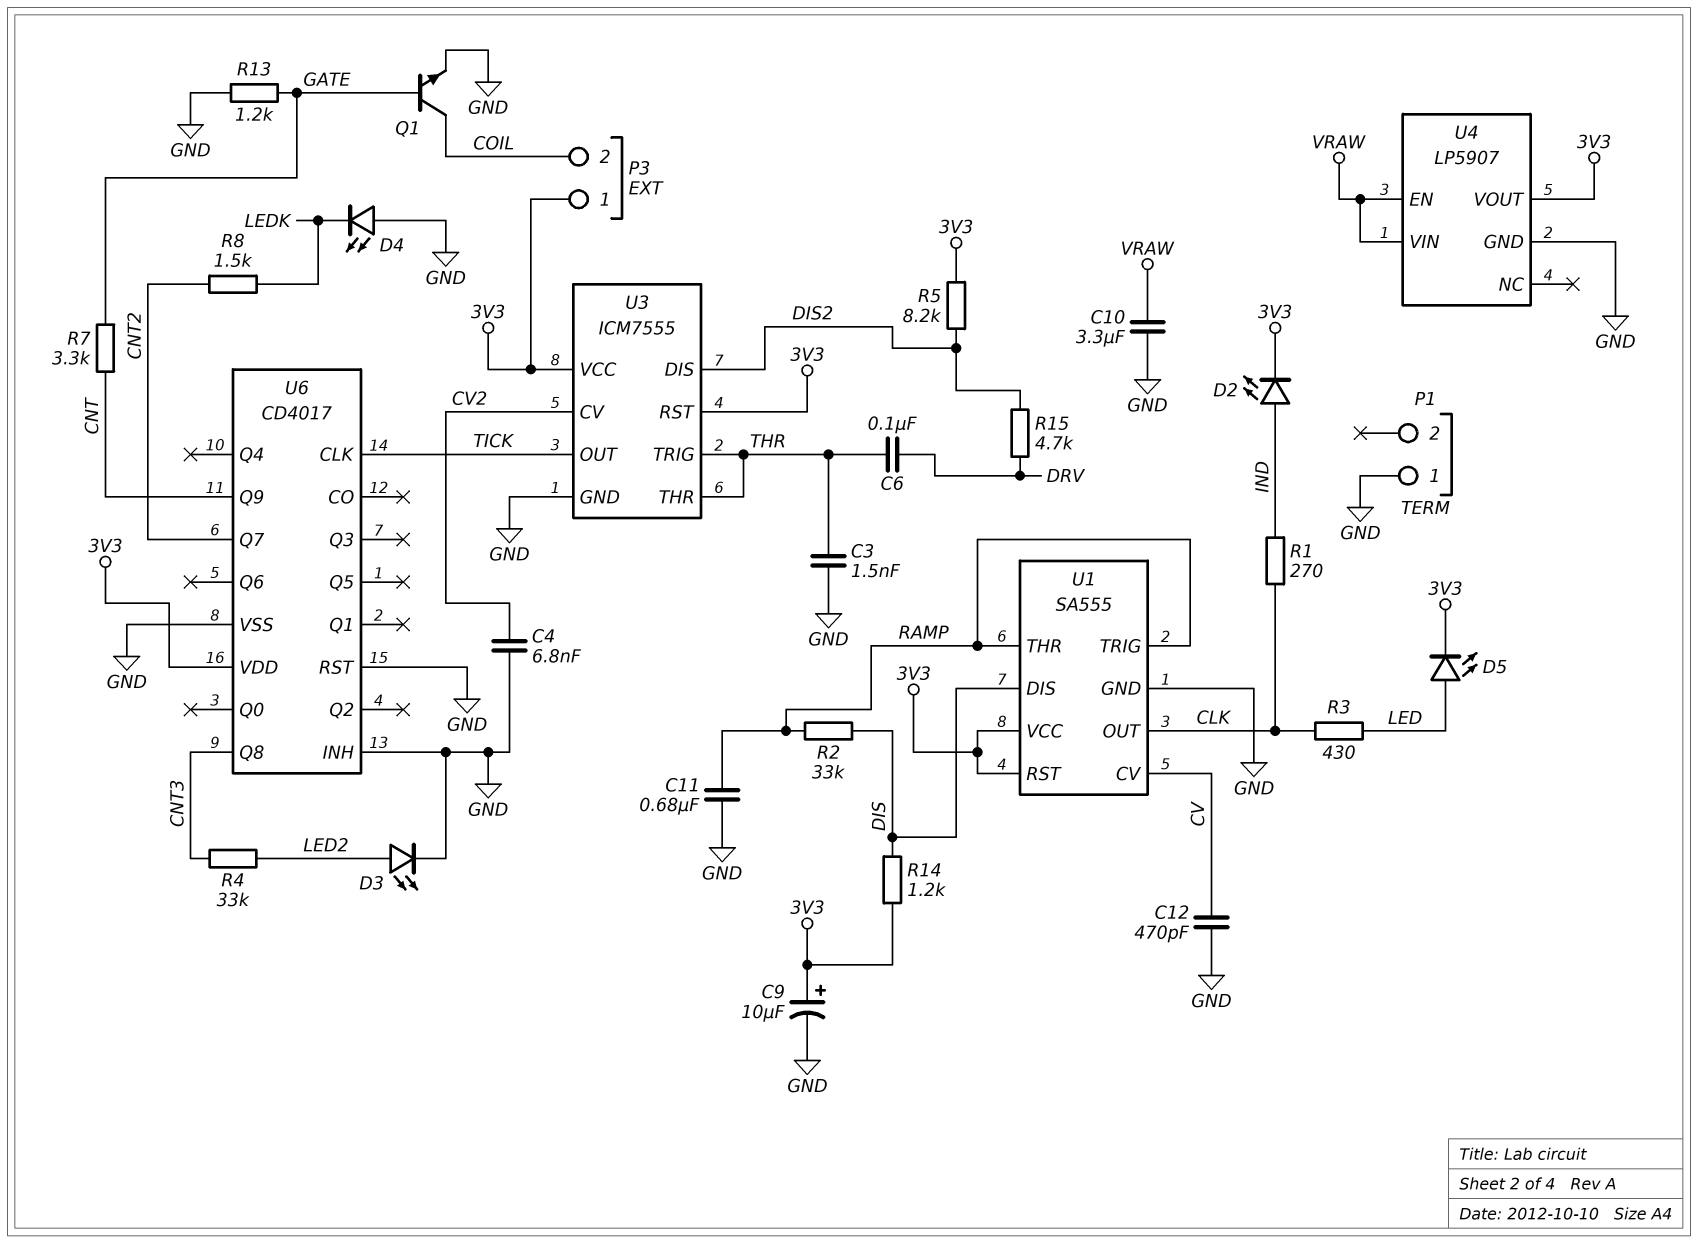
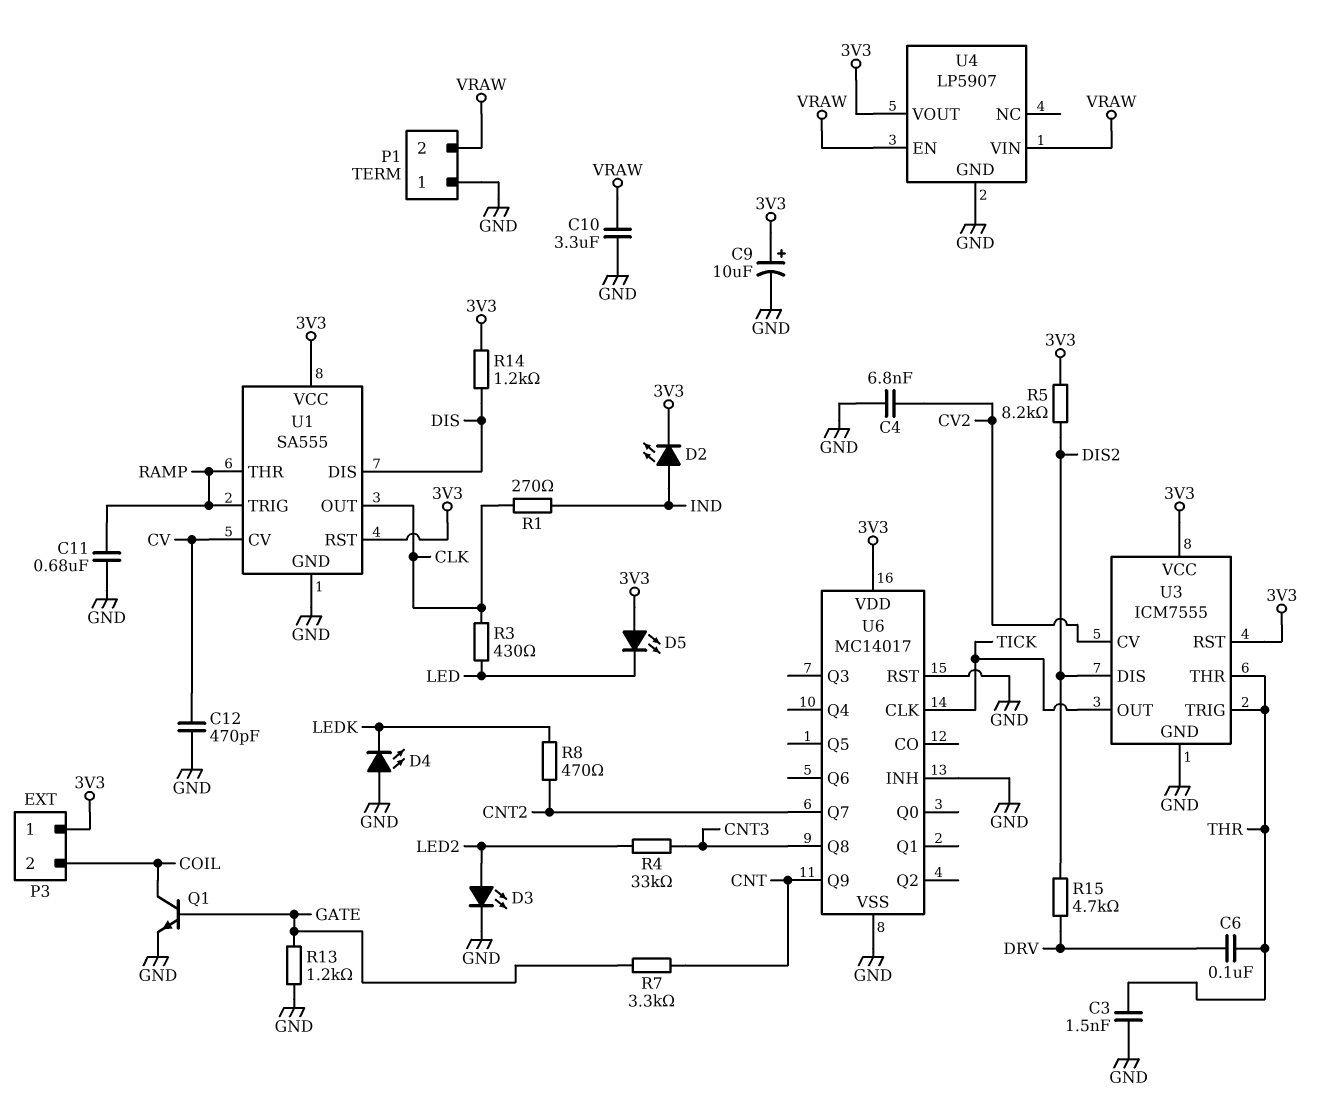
D5: LED (A LED, K 3V3) -> LED (A 3V3, K LED)
P1 pin 2: none -> VRAW
R2: 33k (DIS, RAMP) -> none
R8: 1.5k (CNT2, LEDK) -> 470 (CNT2, LEDK)
U6: CD4017 -> MC14017

